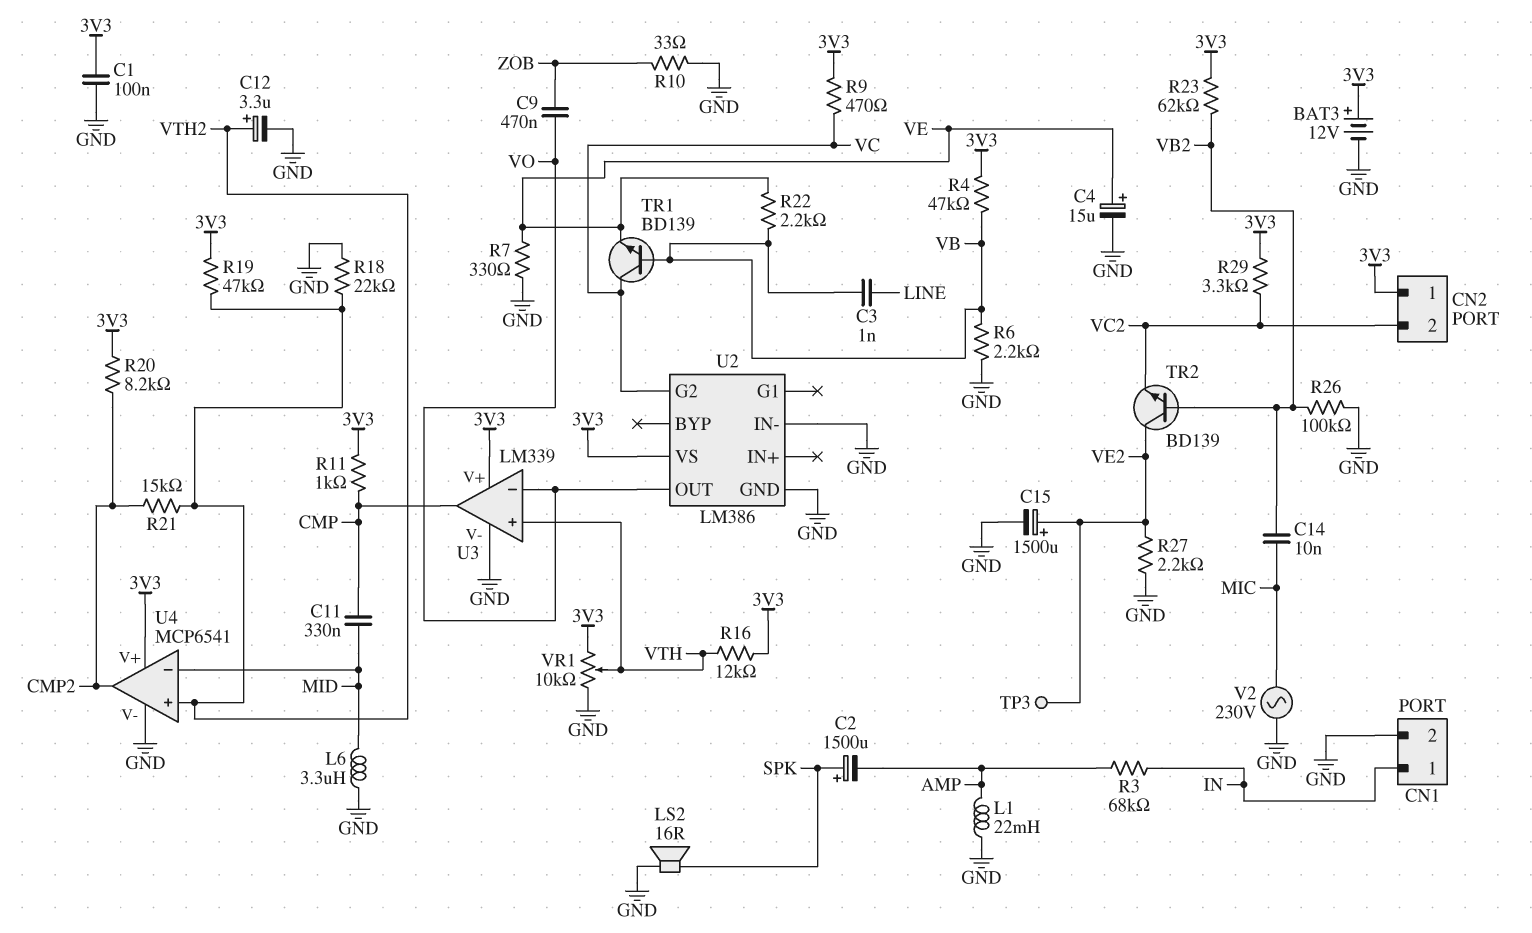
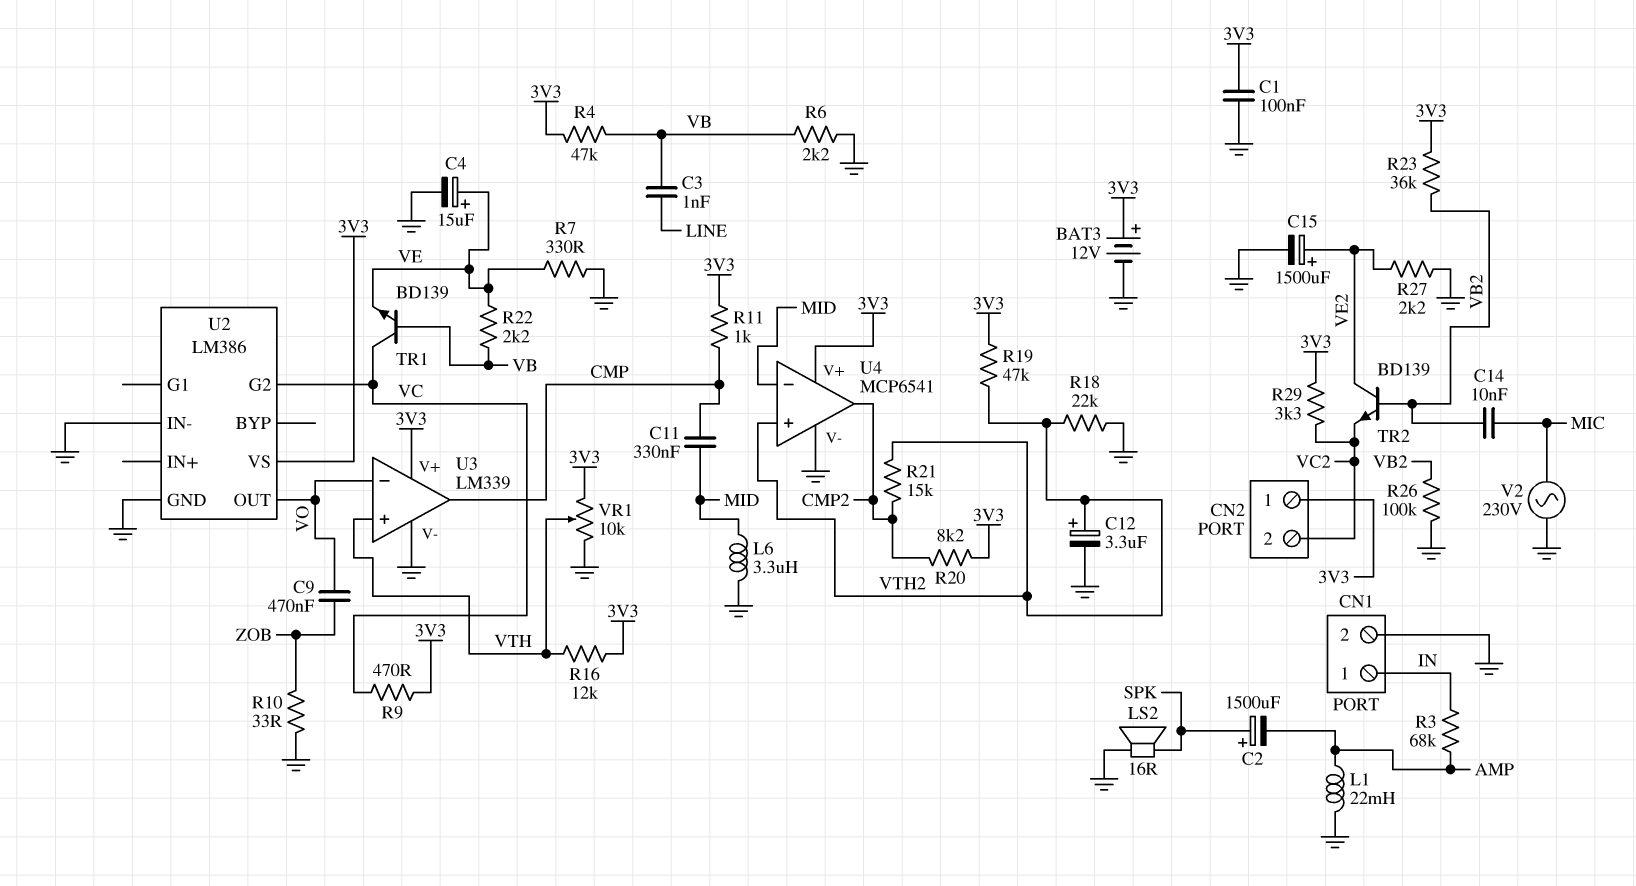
R23: 62k (3V3, VB2) -> 36k (3V3, VB2)
TP3: test point (VE2) -> none

